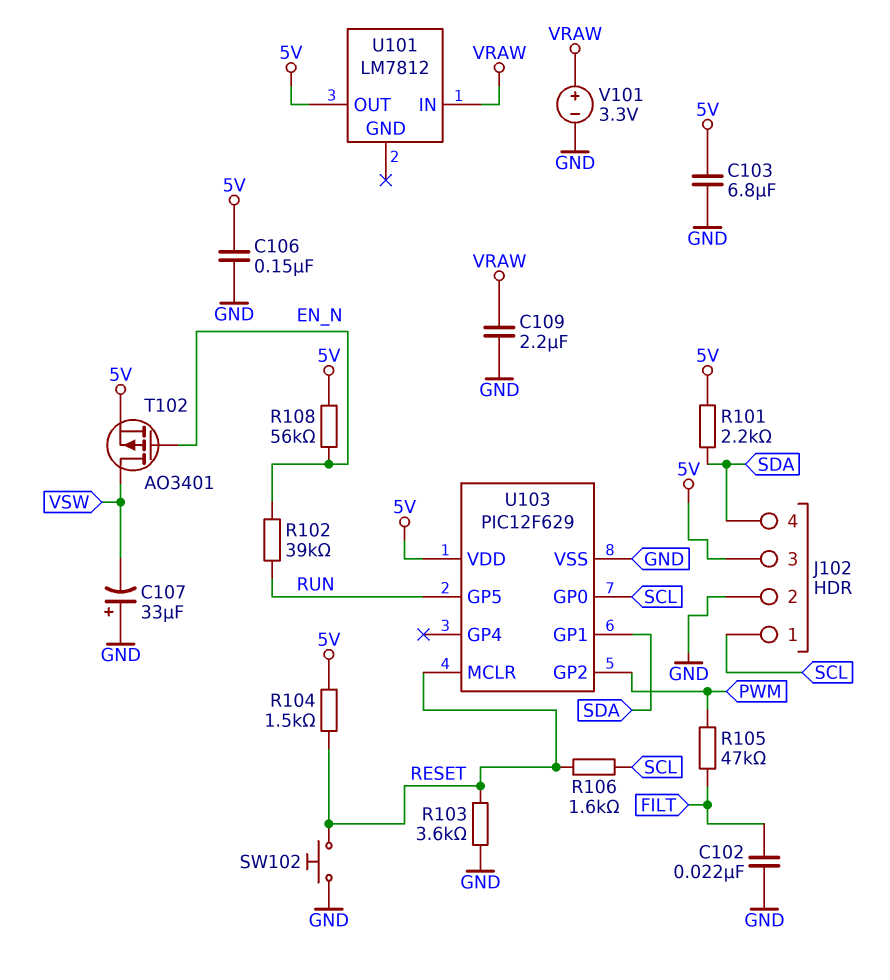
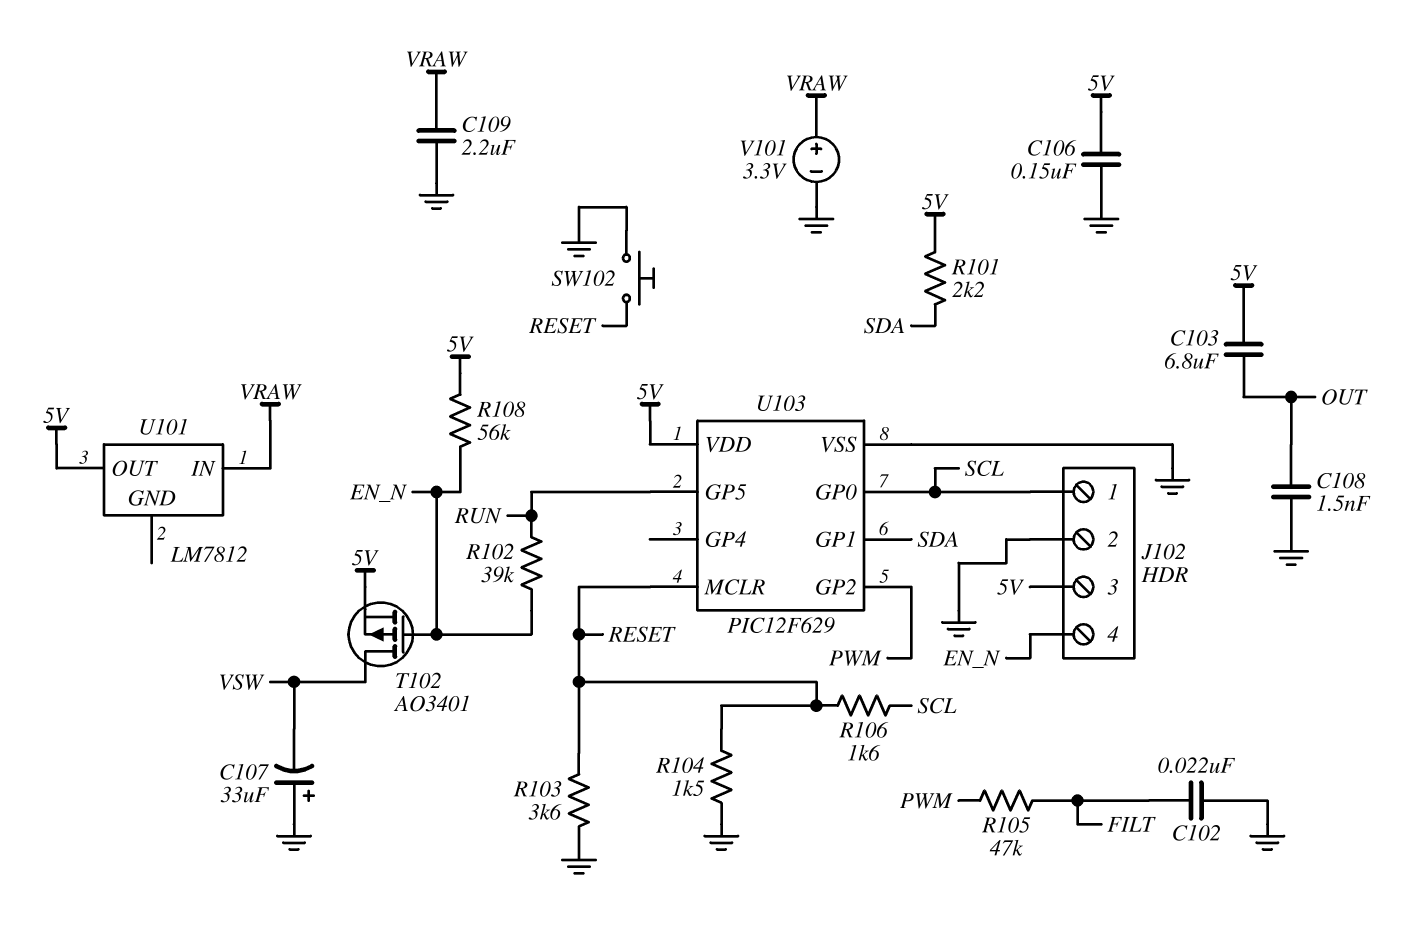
C103: 6.8uF (5V, GND) -> 6.8uF (5V, OUT)
C108: none -> 1.5nF (GND, OUT)
J102 pin 4: SDA -> EN_N
R104: 1.5k (5V, RESET) -> 1.5k (GND, RESET)

